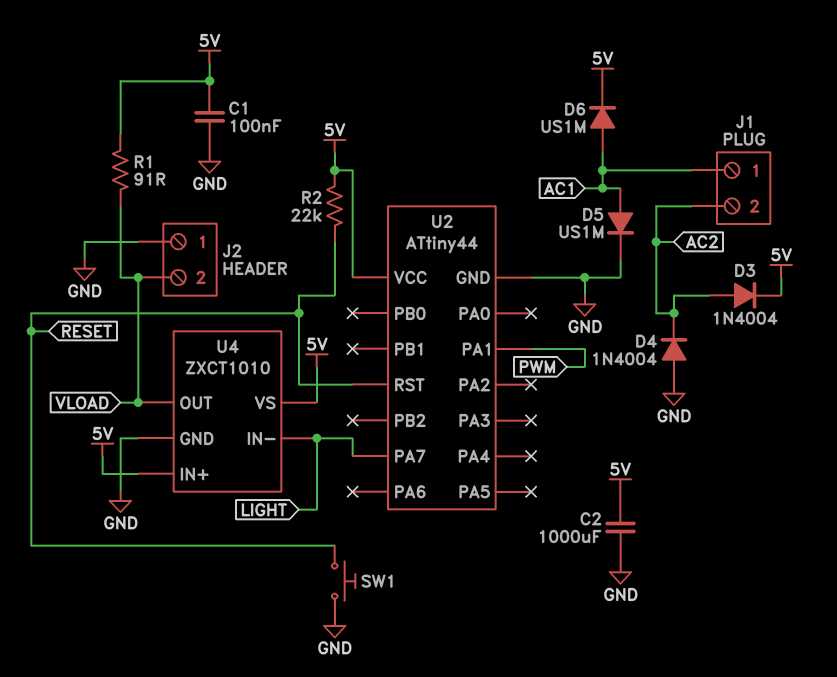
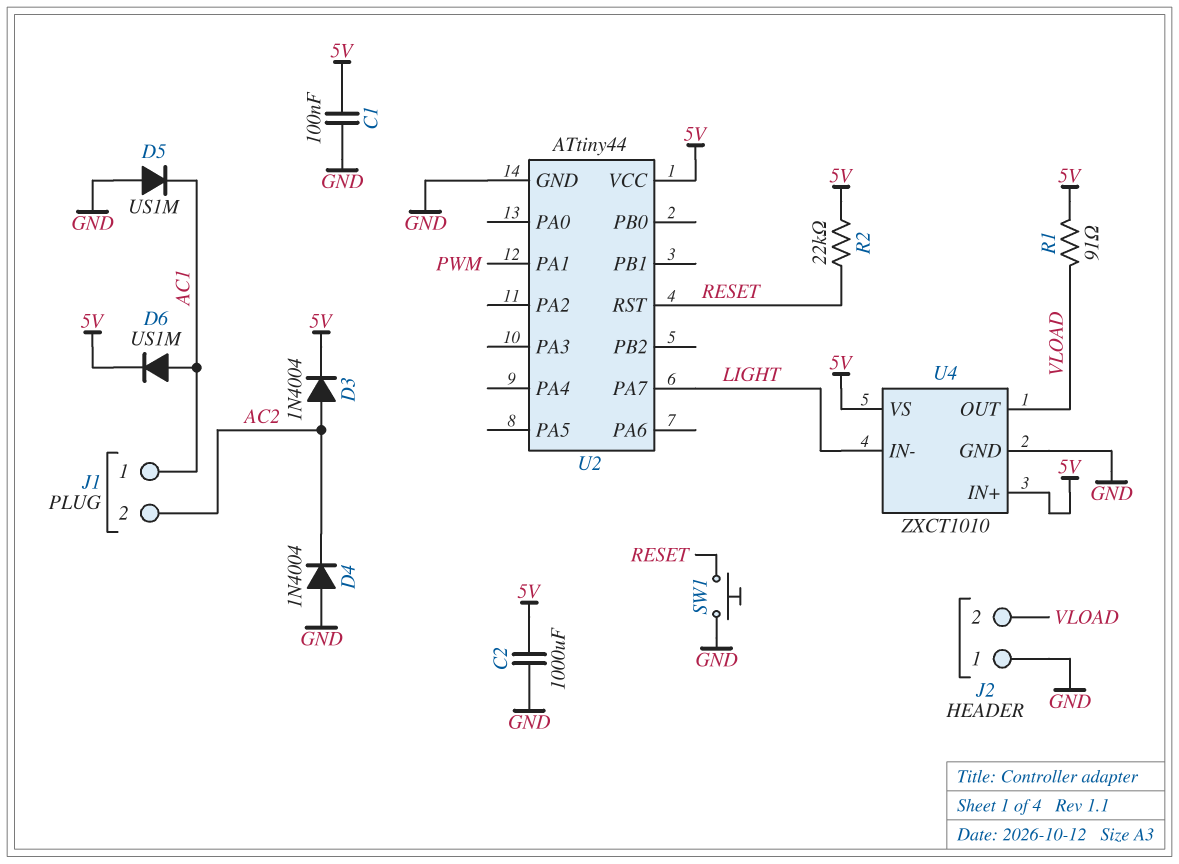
D5: diode US1M (A AC1, K GND) -> diode US1M (A GND, K AC1)

